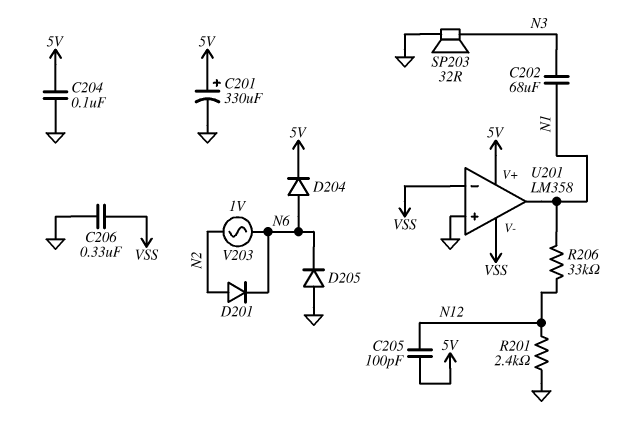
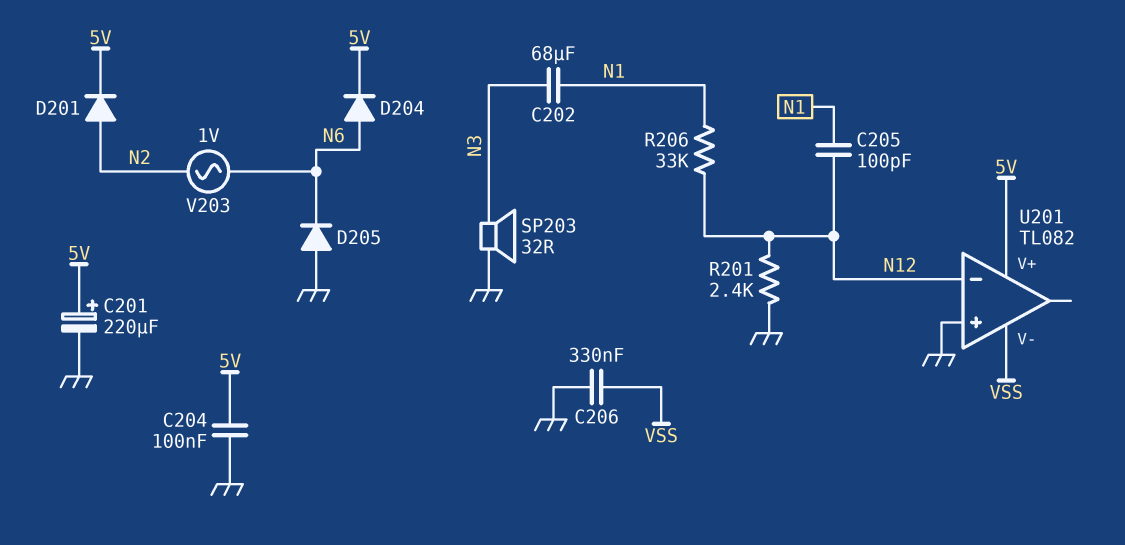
C201: 330uF (plus 5V, minus GND) -> 220uF (plus 5V, minus GND)
C205: 100pF (5V, N12) -> 100pF (N1, N12)
D201: diode (A N2, K N6) -> diode (A N2, K 5V)
U201: LM358 -> TL082
U201 pin in-: VSS -> N12
U201 pin out: N1 -> none

